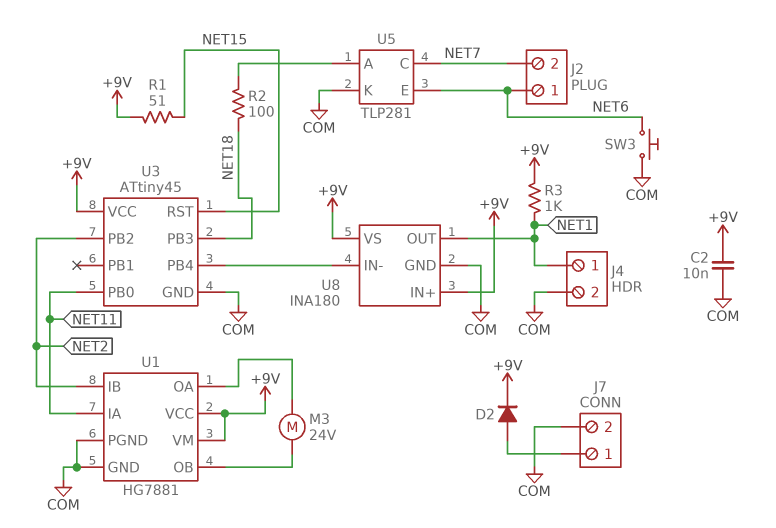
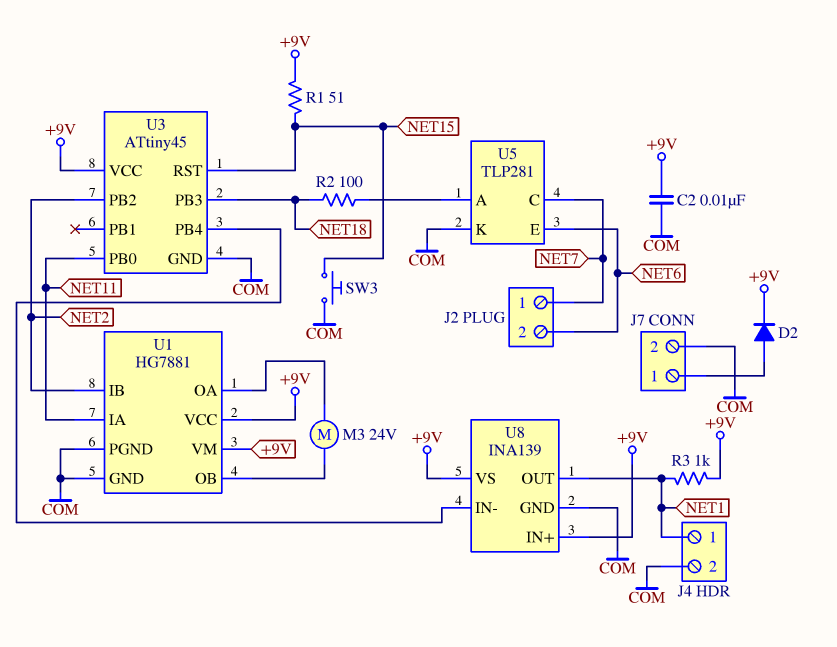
J2 pin 1: NET6 -> NET7
J2 pin 2: NET7 -> NET6
SW3: button (COM, NET6) -> button (COM, NET15)
U8: INA180 -> INA139

